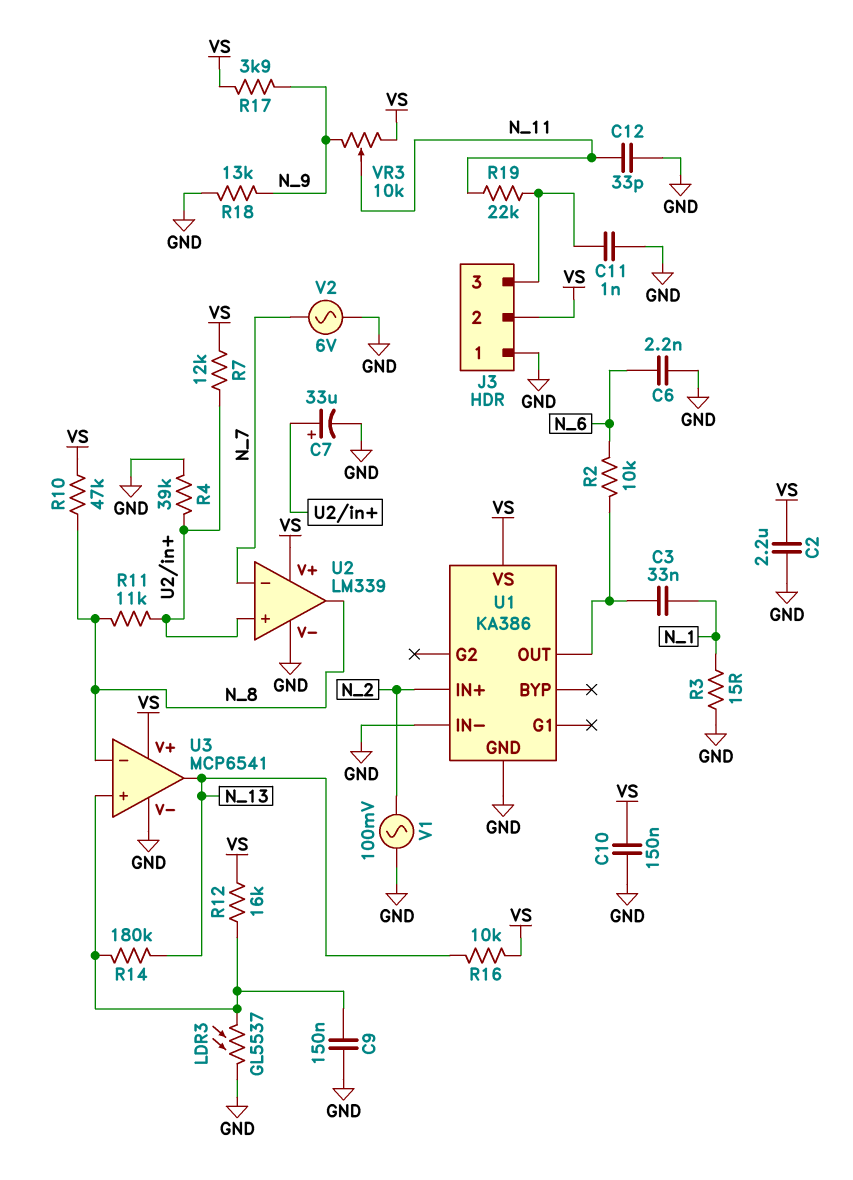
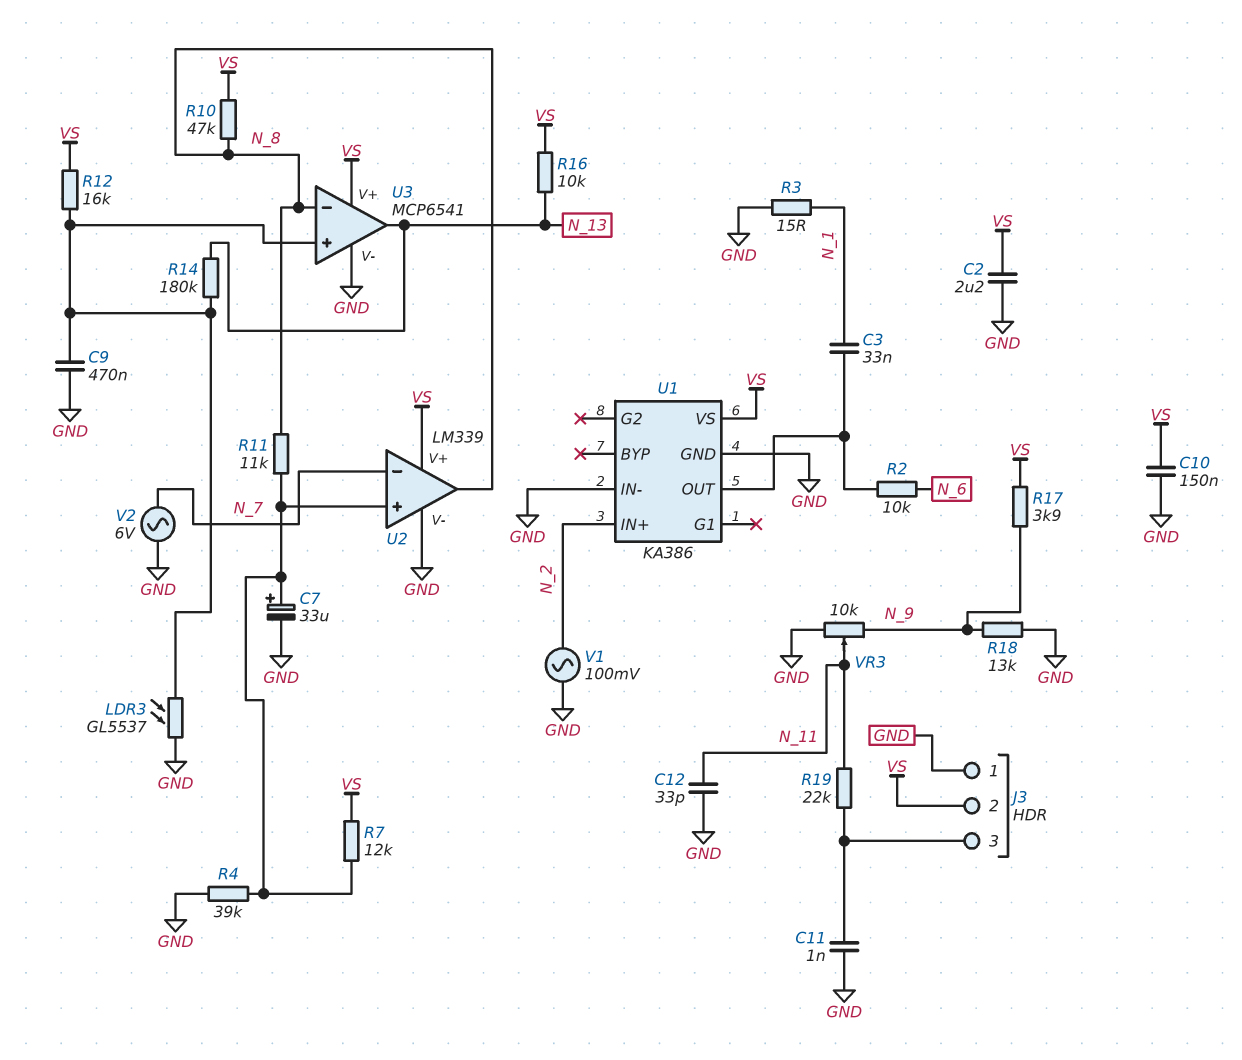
C6: 2.2nF (GND, N_6) -> none
C9: 150nF (GND, U3/in+) -> 470nF (GND, U3/in+)
VR3: 10k (N_9, VS, wiper N_11) -> 10k (GND, N_9, wiper N_11)

